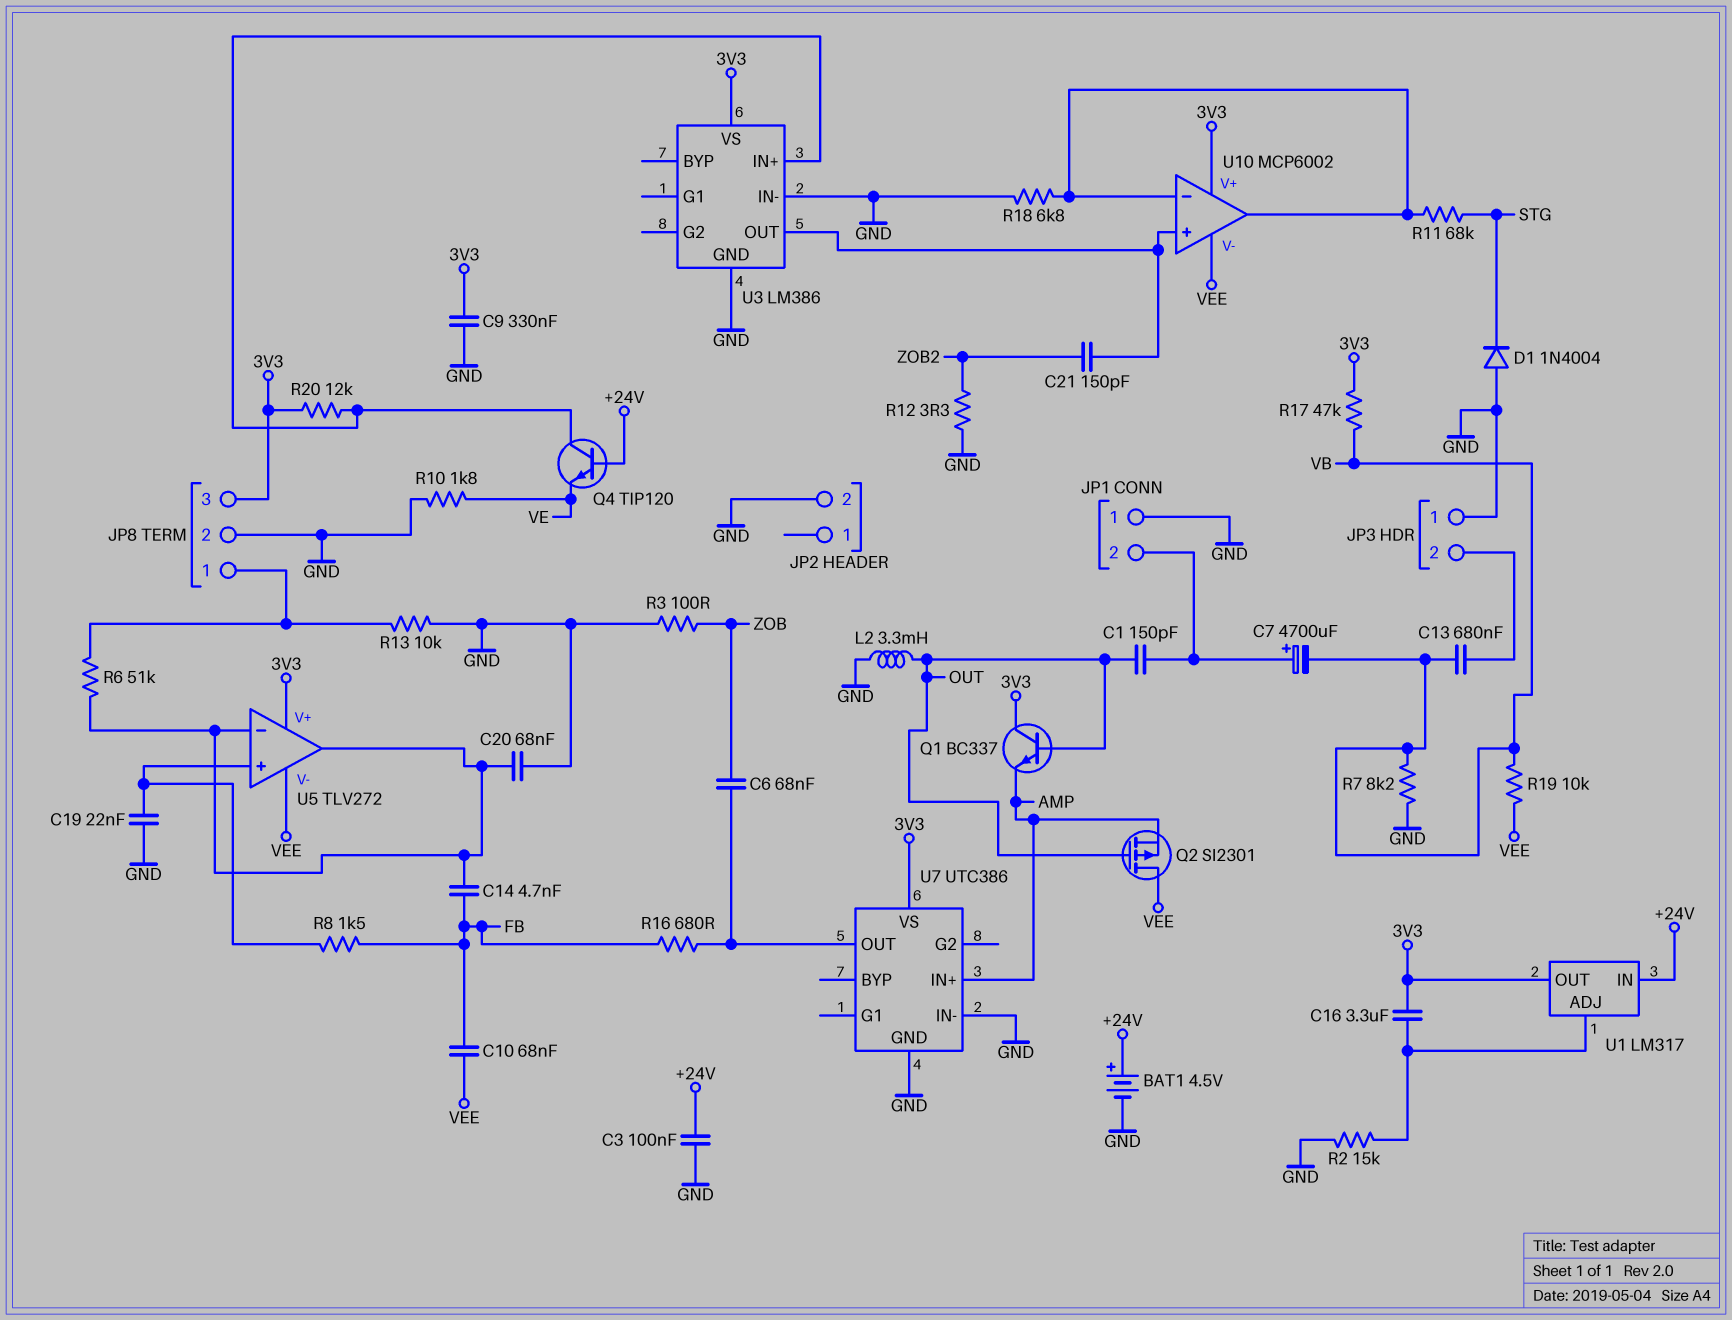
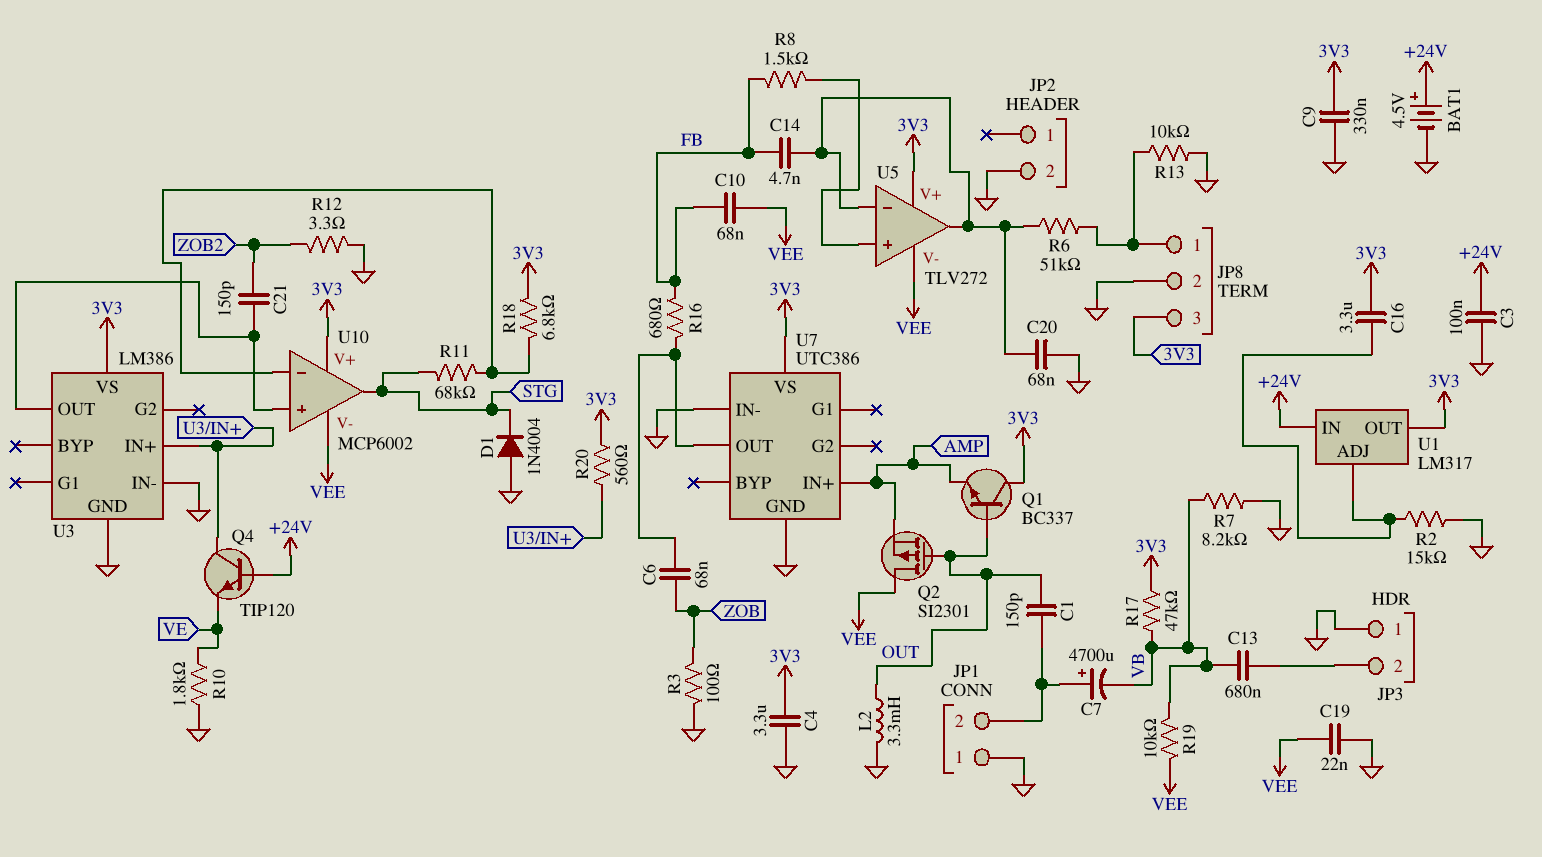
C4: none -> 3.3uF (3V3, GND)
C19: 22nF (GND, U5/in+) -> 22nF (GND, VEE)
R18: 6.8k (GND, U10/in-) -> 6.8k (3V3, U10/in-)
R20: 12k (3V3, U3/IN+) -> 560 (3V3, U3/IN+)
U10 pin out: U10/in- -> STG

